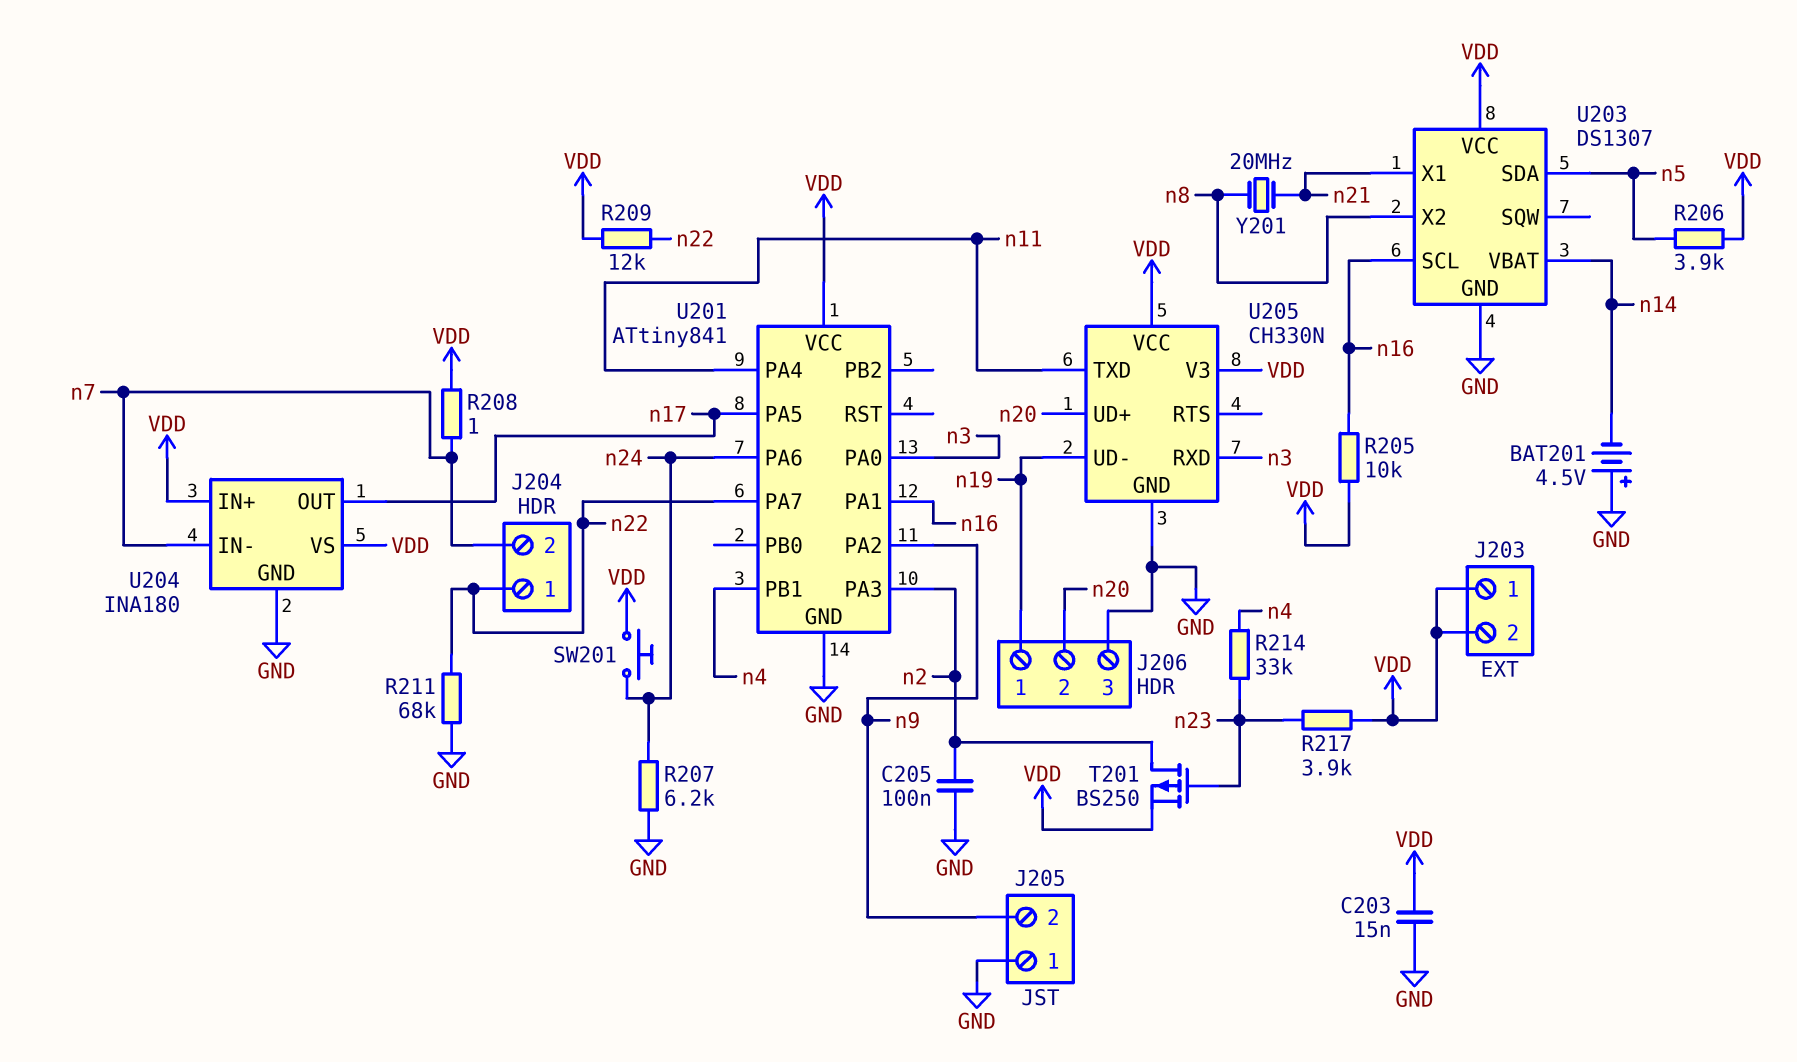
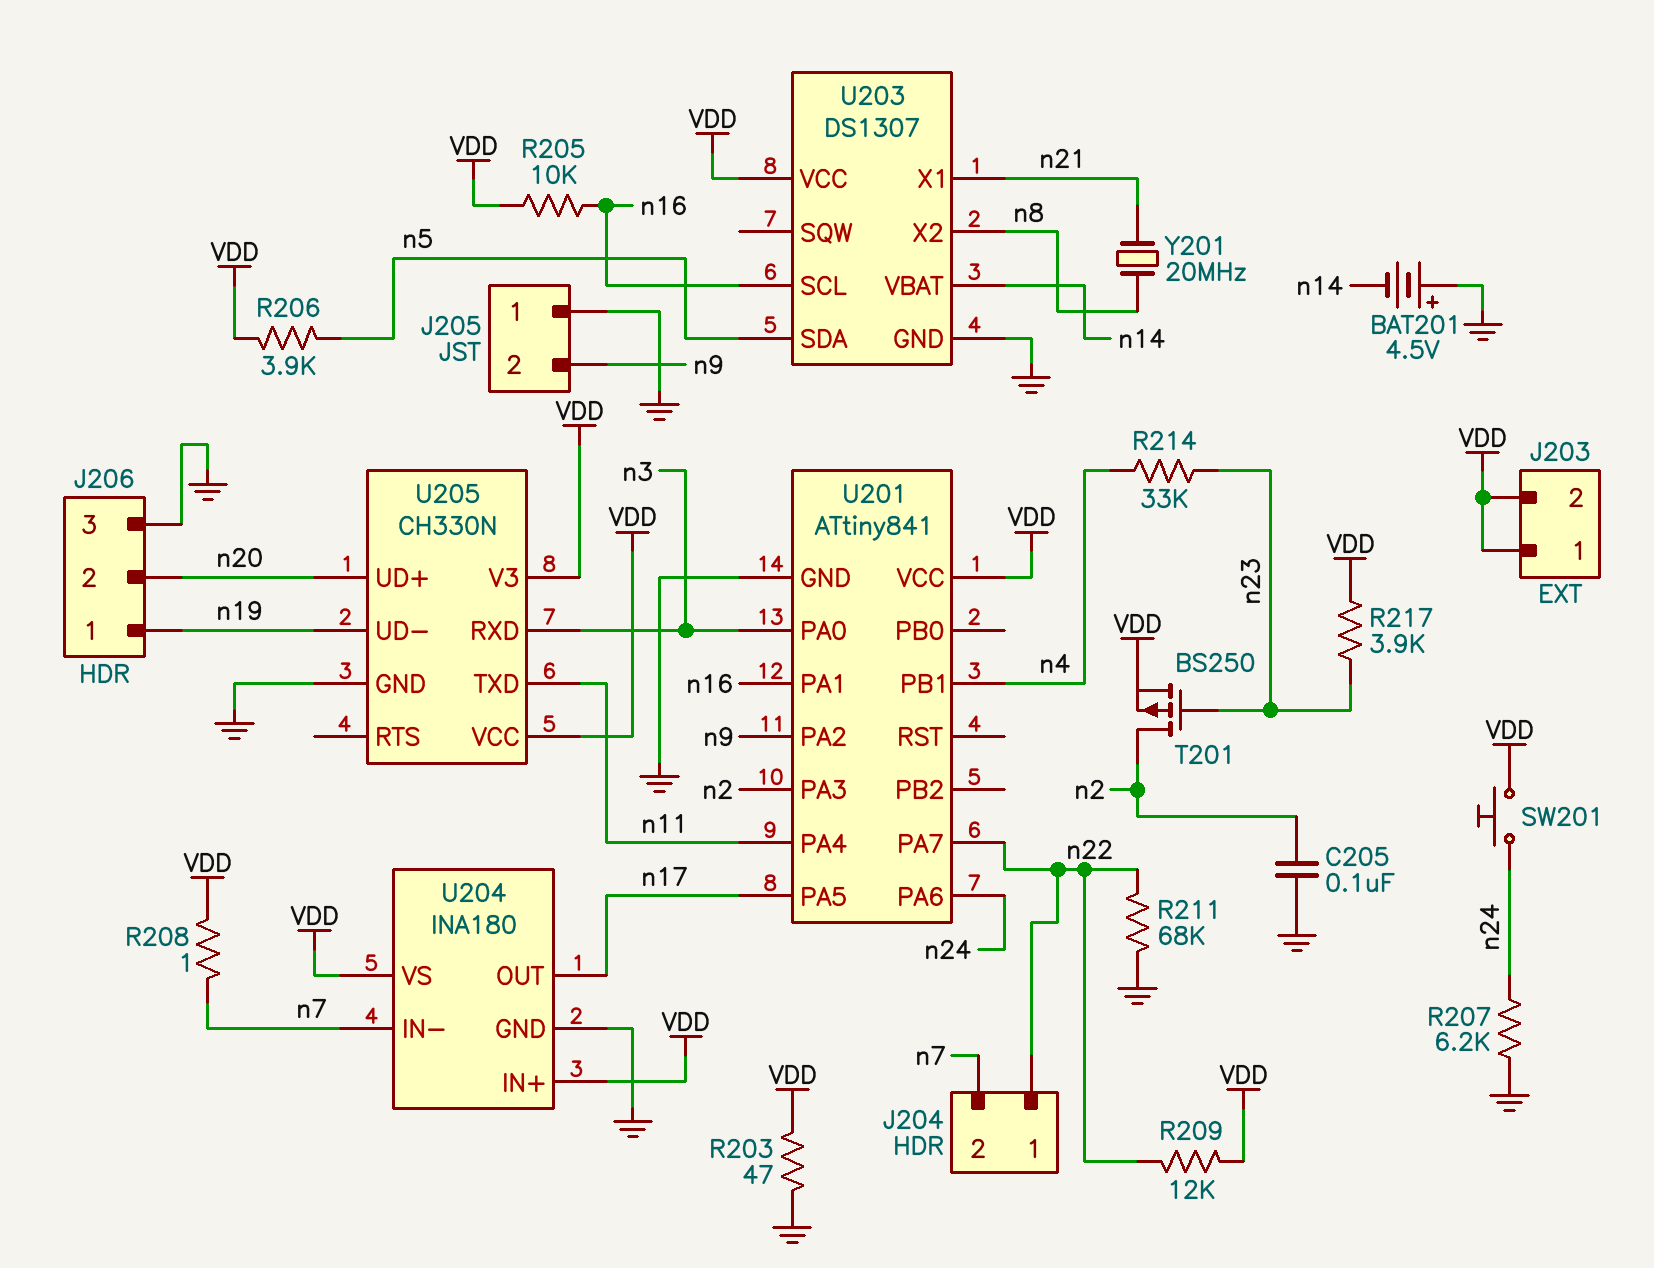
C203: 15nF (GND, VDD) -> none
R203: none -> 47 (GND, VDD)

